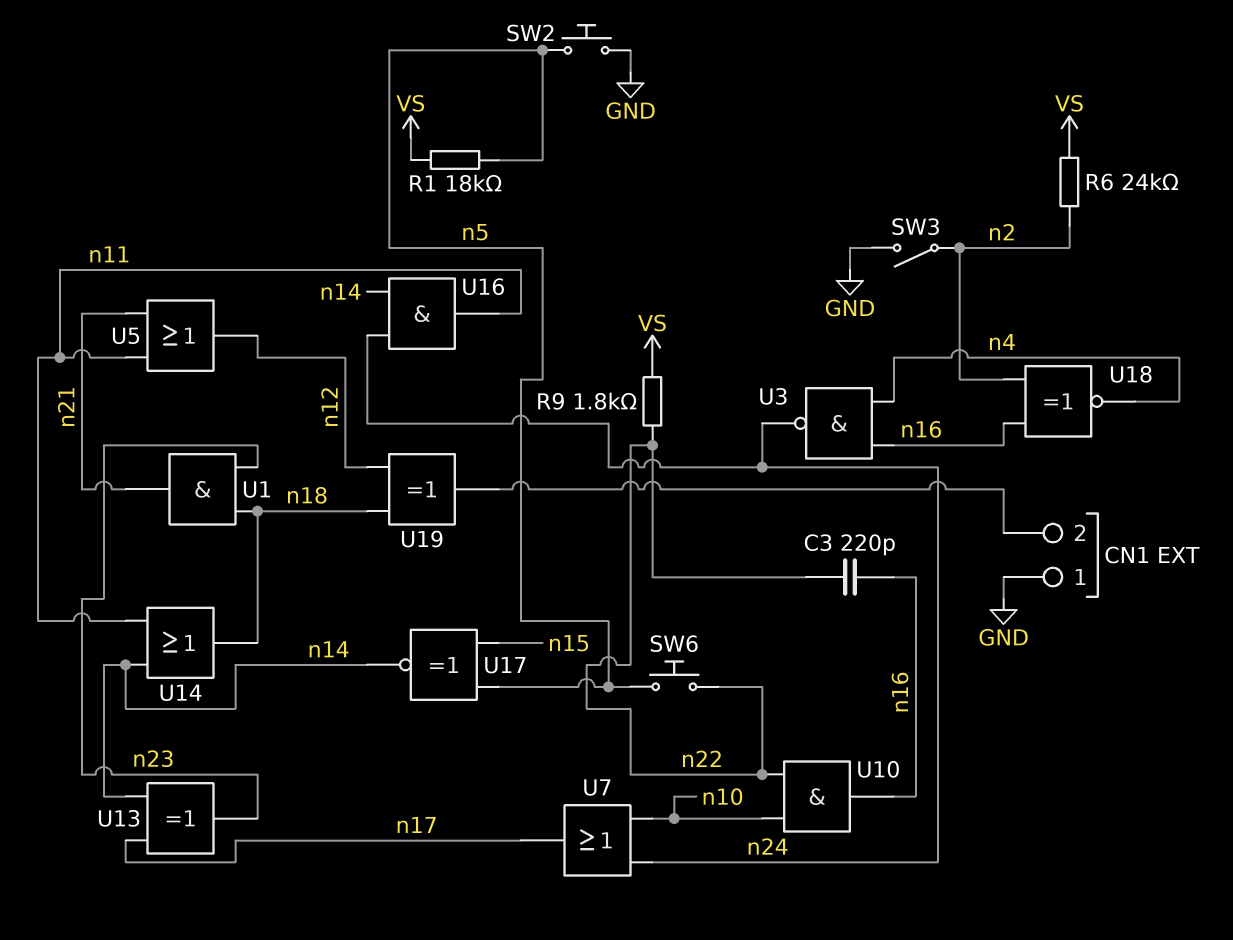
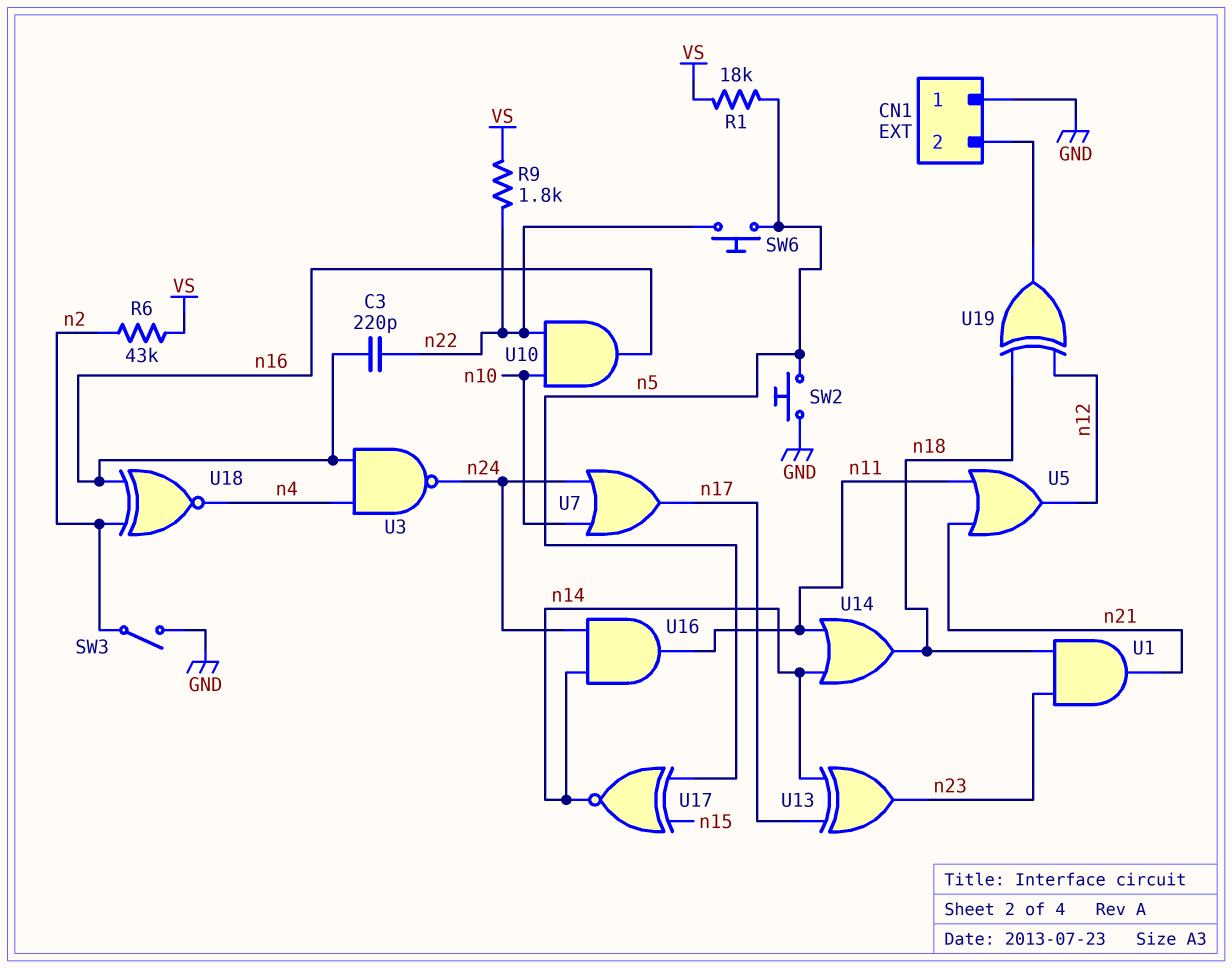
R6: 24k (VS, n2) -> 43k (VS, n2)

